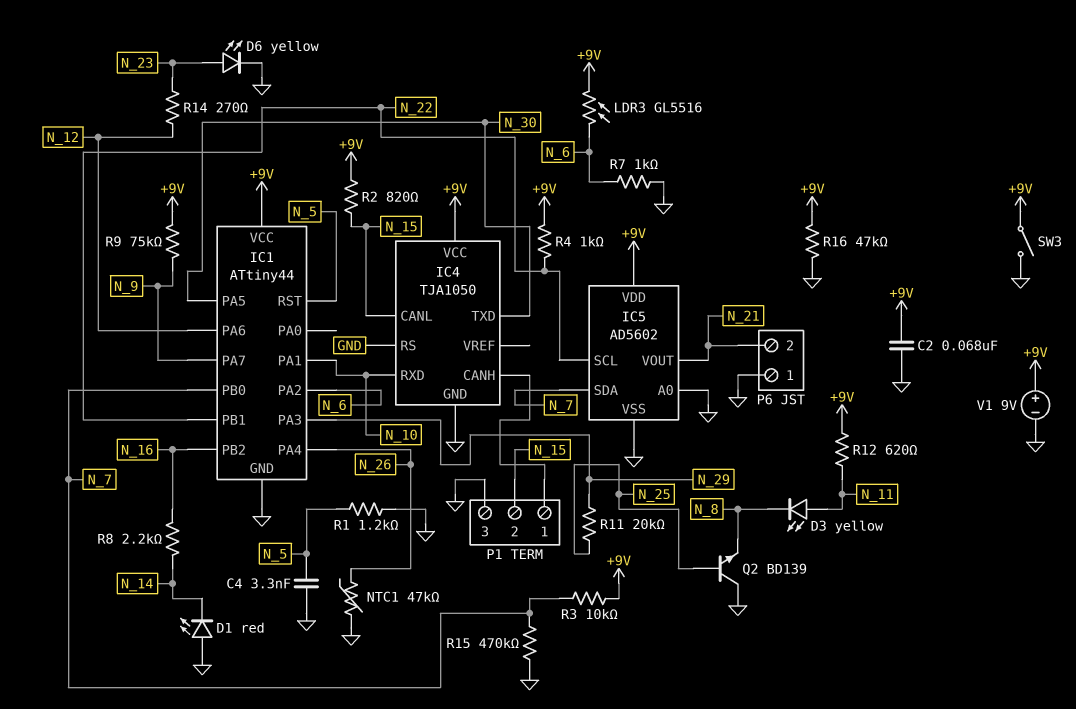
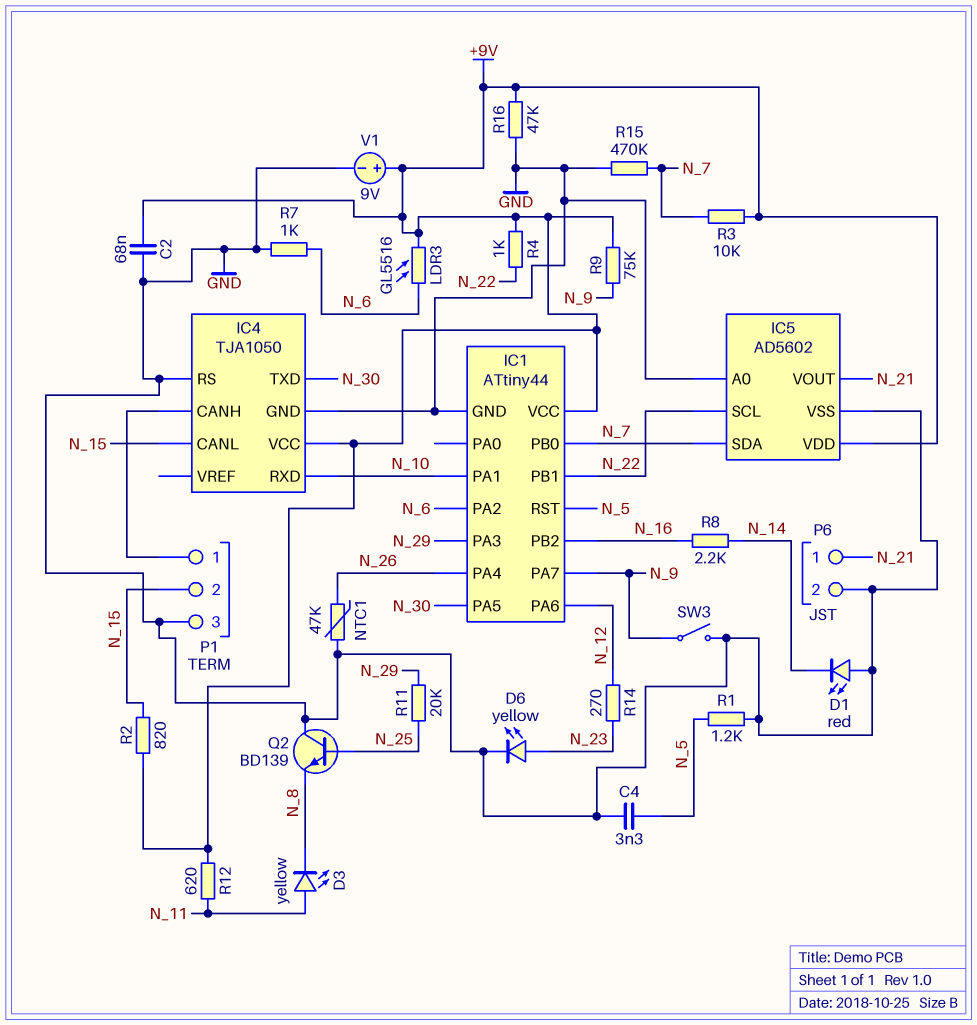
P6 pin 1: GND -> N_21
P6 pin 2: N_21 -> GND
SW3: switch (+9V, GND) -> switch (GND, N_9)

